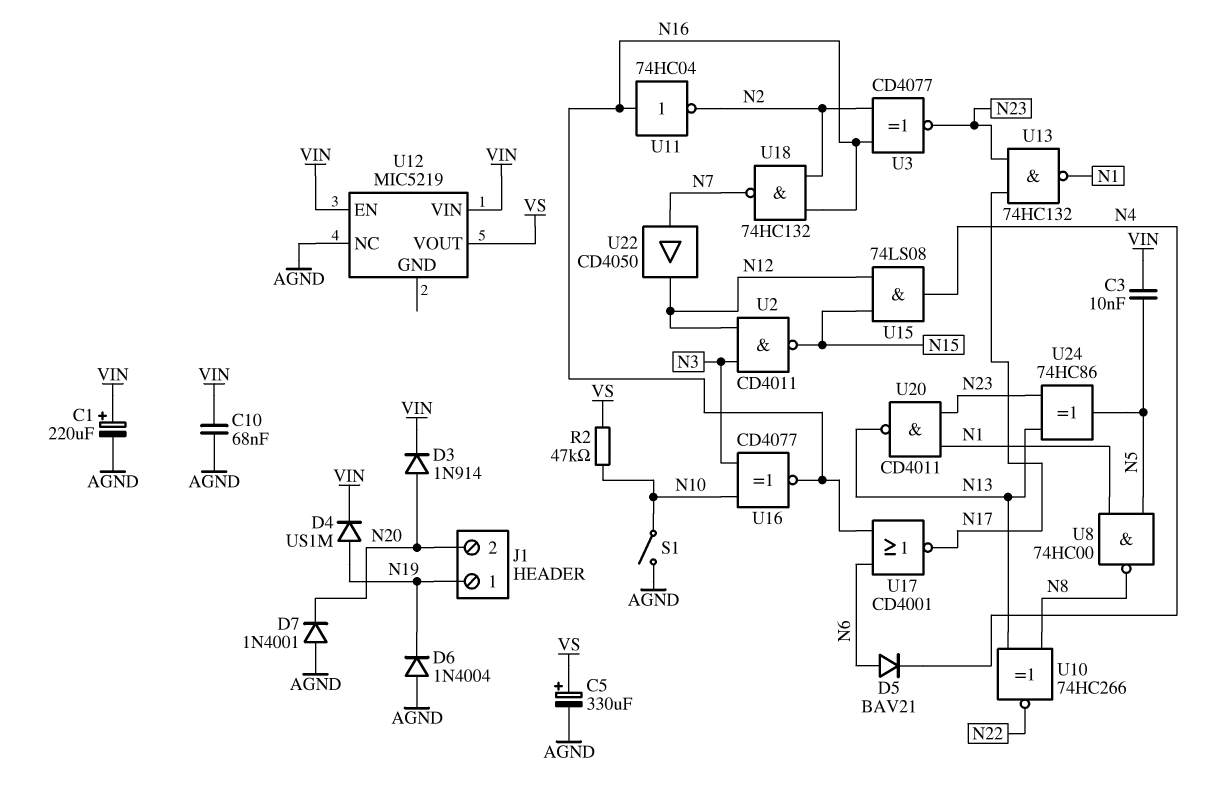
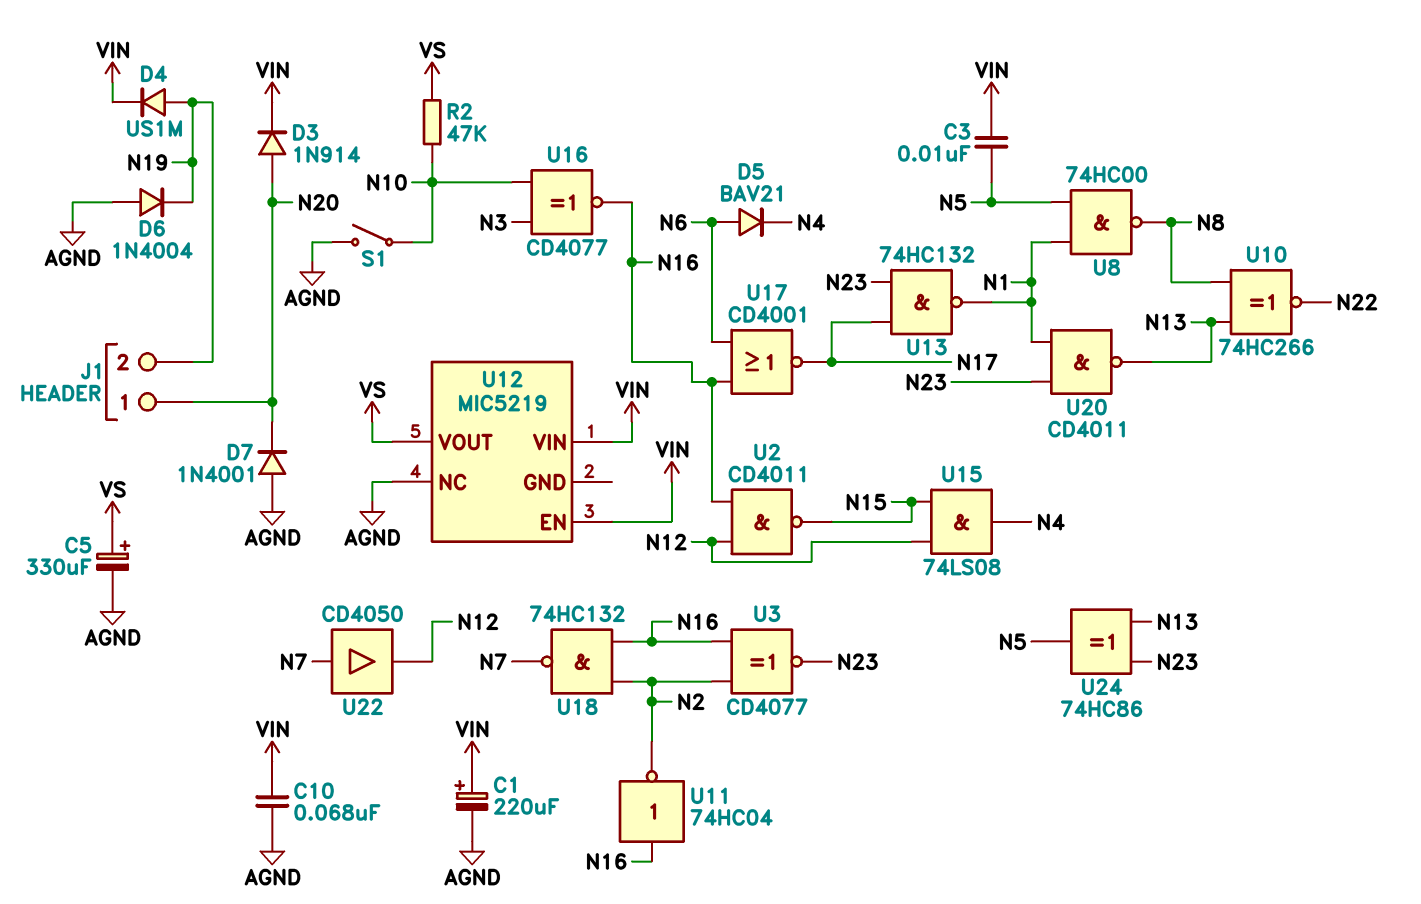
J1 pin 1: N19 -> N20
J1 pin 2: N20 -> N19
U2: NAND CD4011 (in N3, in N12, out N15) -> NAND CD4011 (in N12, in N16, out N15)

